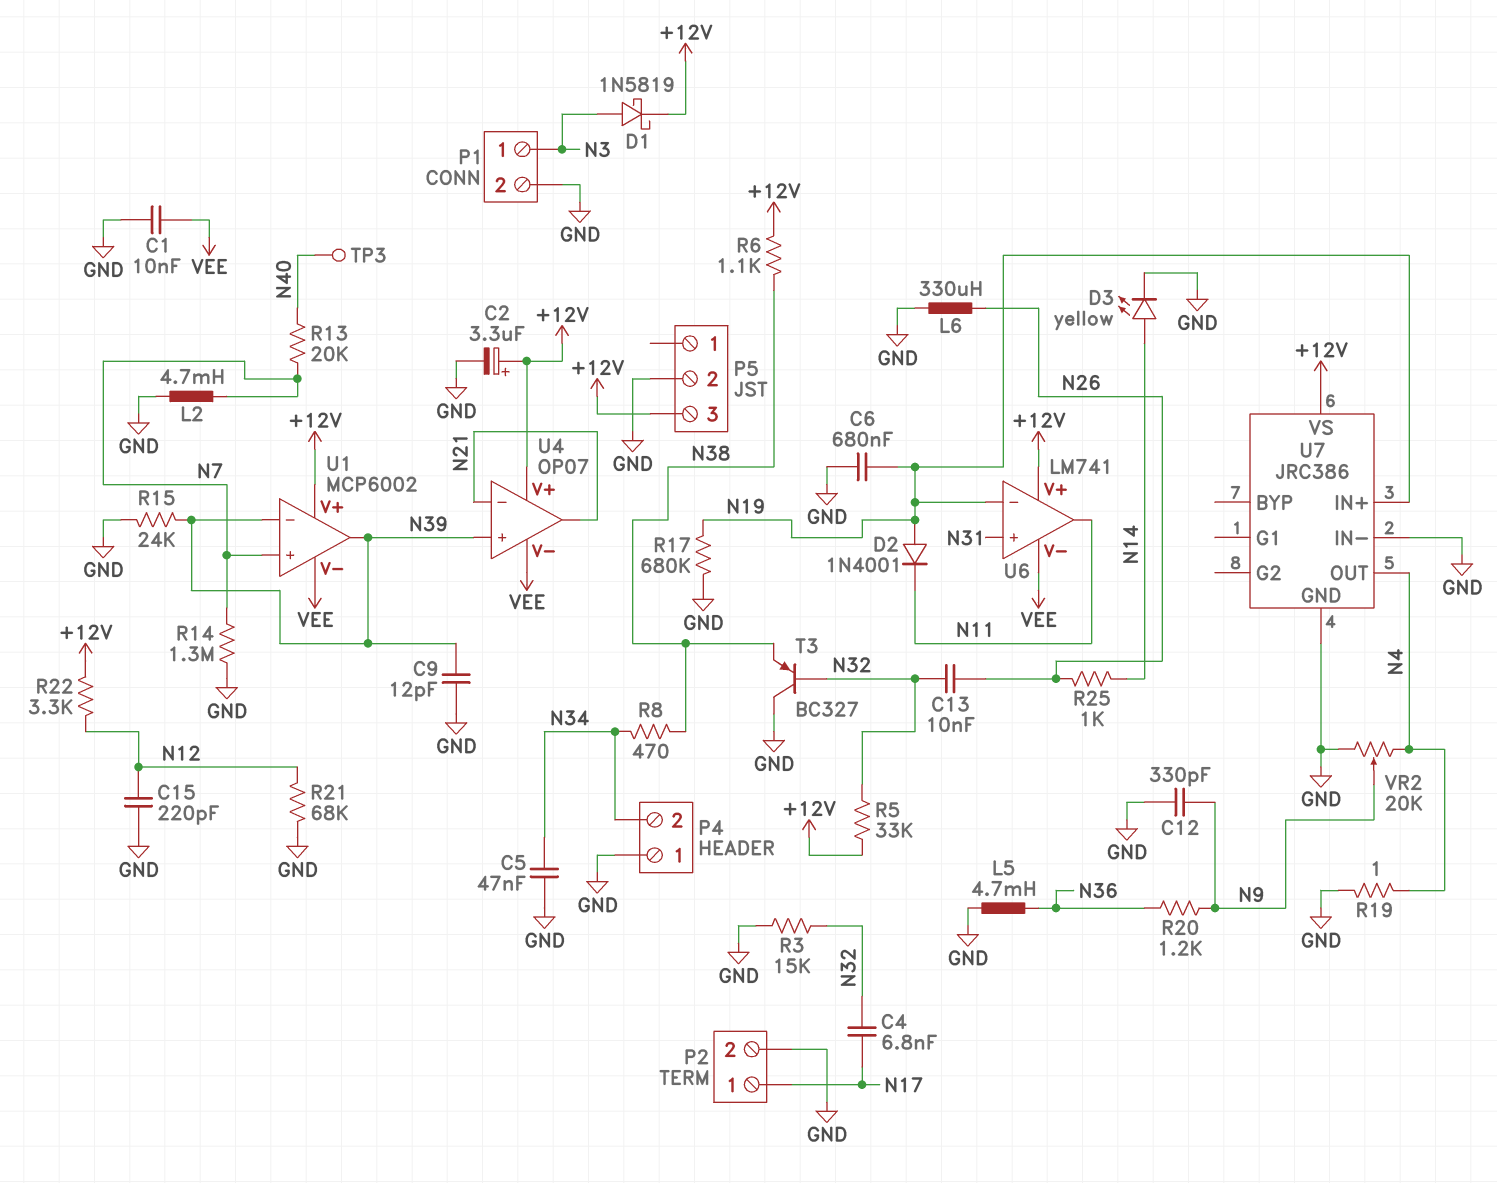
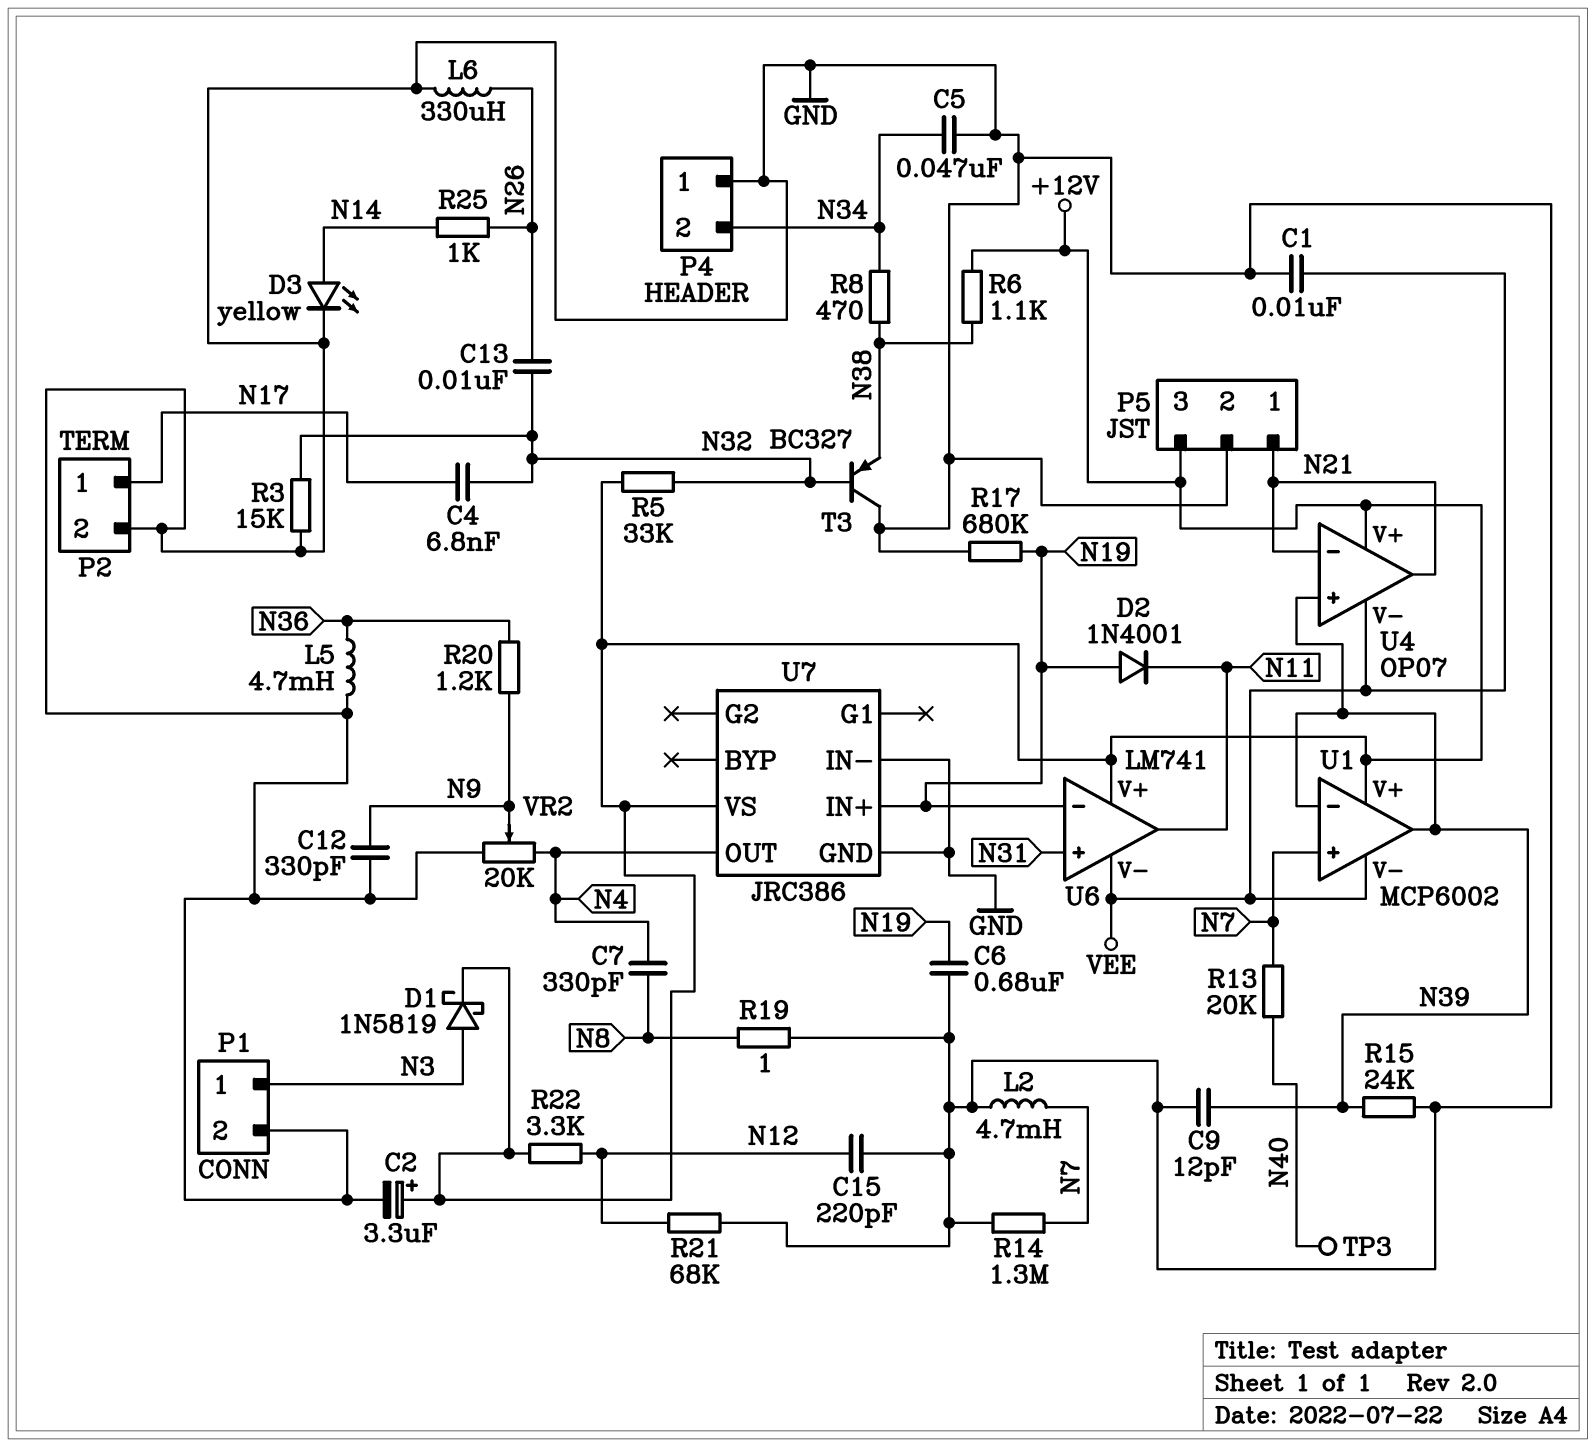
C7: none -> 330pF (N4, N8)
P5 pin 1: none -> N21
R19: 1 (GND, N4) -> 1 (GND, N8)

